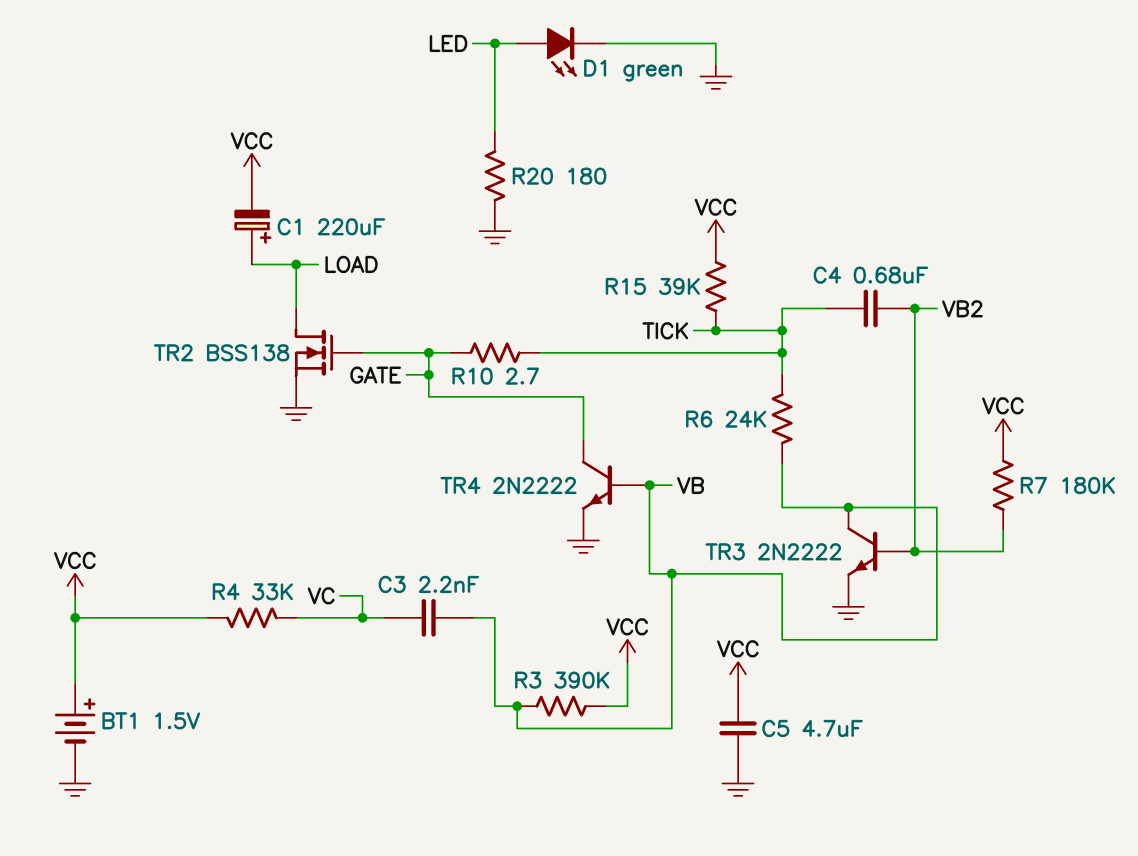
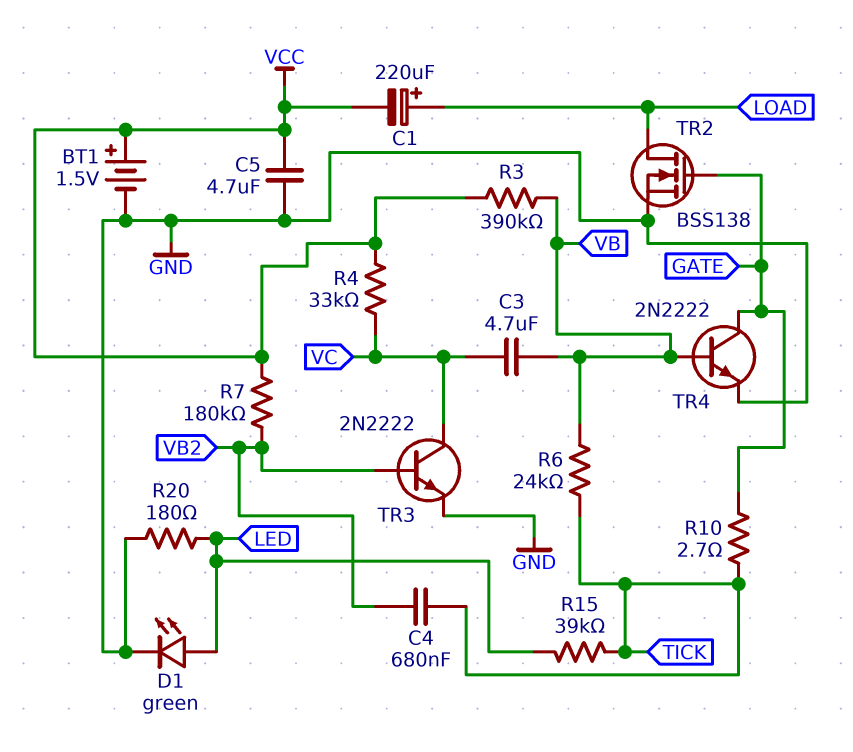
C3: 2.2nF (VB, VC) -> 4.7uF (VB, VC)
R15: 39k (TICK, VCC) -> 39k (LED, TICK)
TR3: NPN 2N2222 (B VB2, C VB, E GND) -> NPN 2N2222 (B VB2, C VC, E GND)

